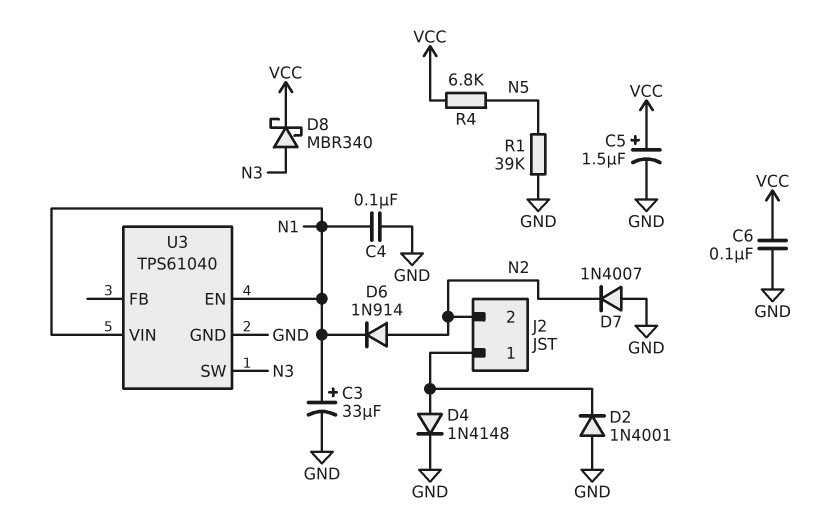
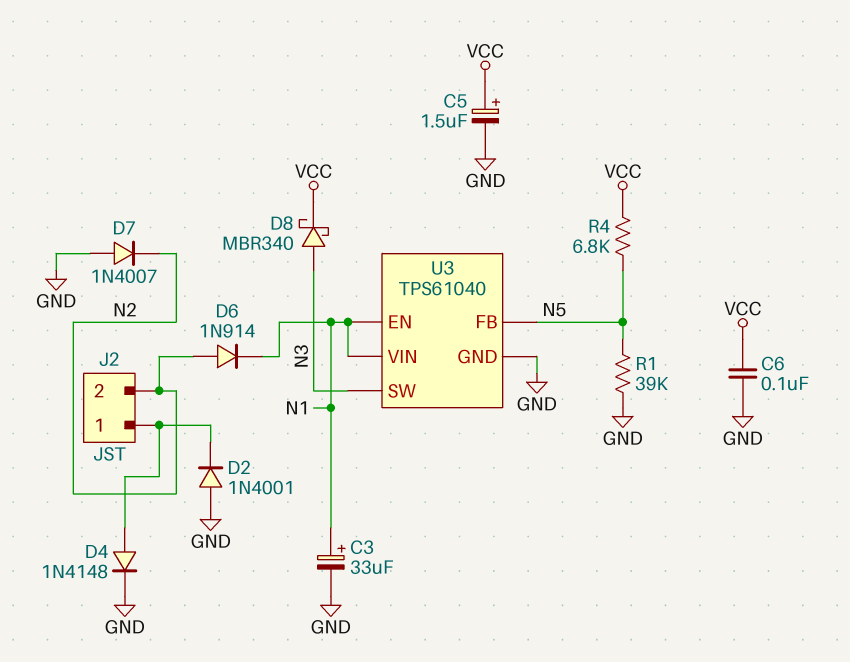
C4: 100nF (GND, N1) -> none
U3 pin FB: none -> N5

